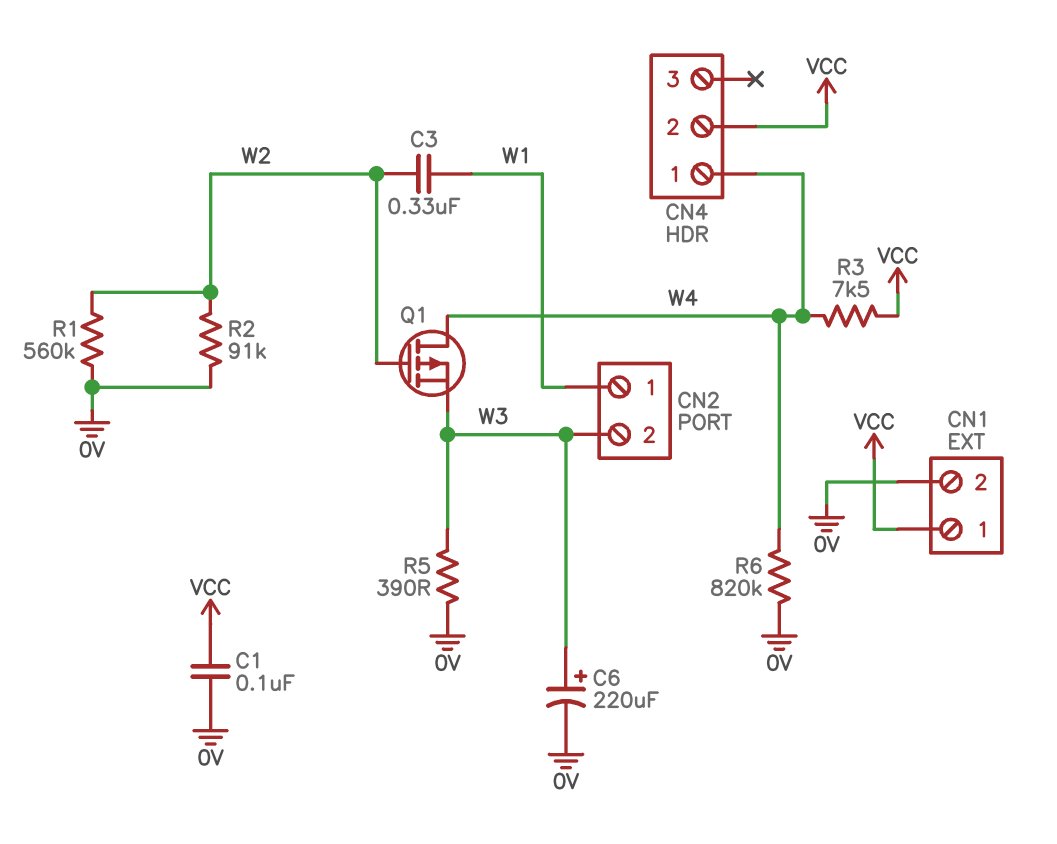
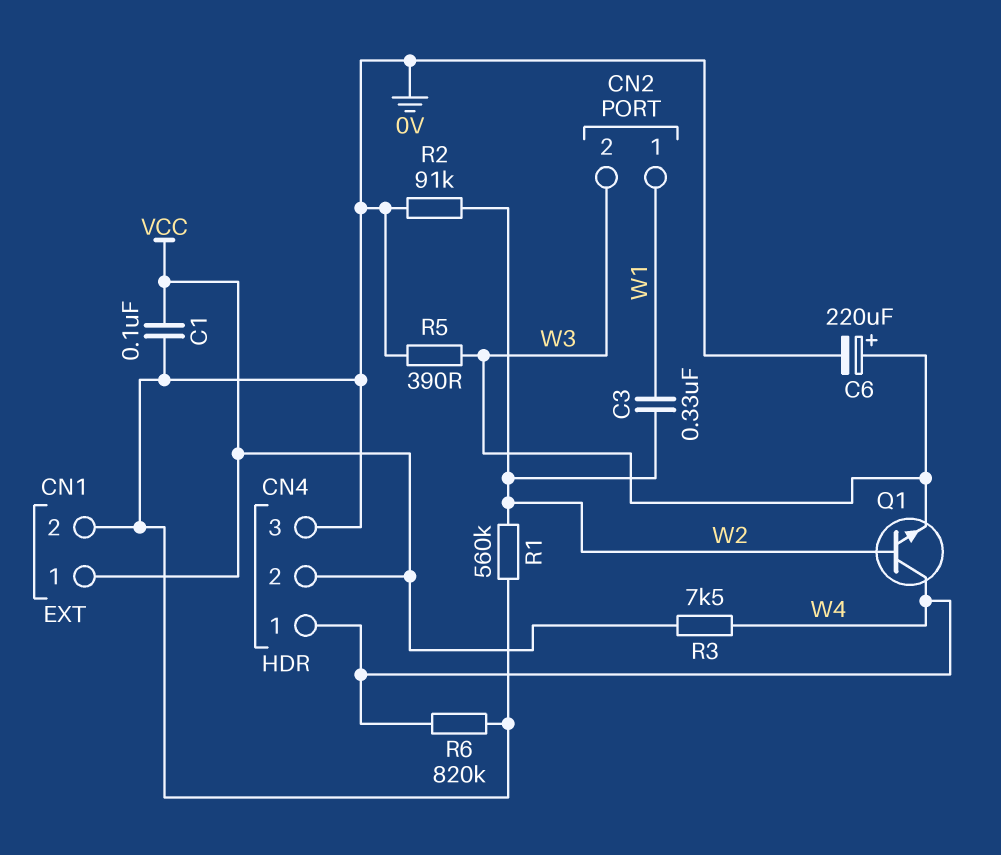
CN4 pin 3: none -> 0V
Q1: PMOS (G W2, D W4, S W3) -> NPN (B W2, C W4, E W3)

